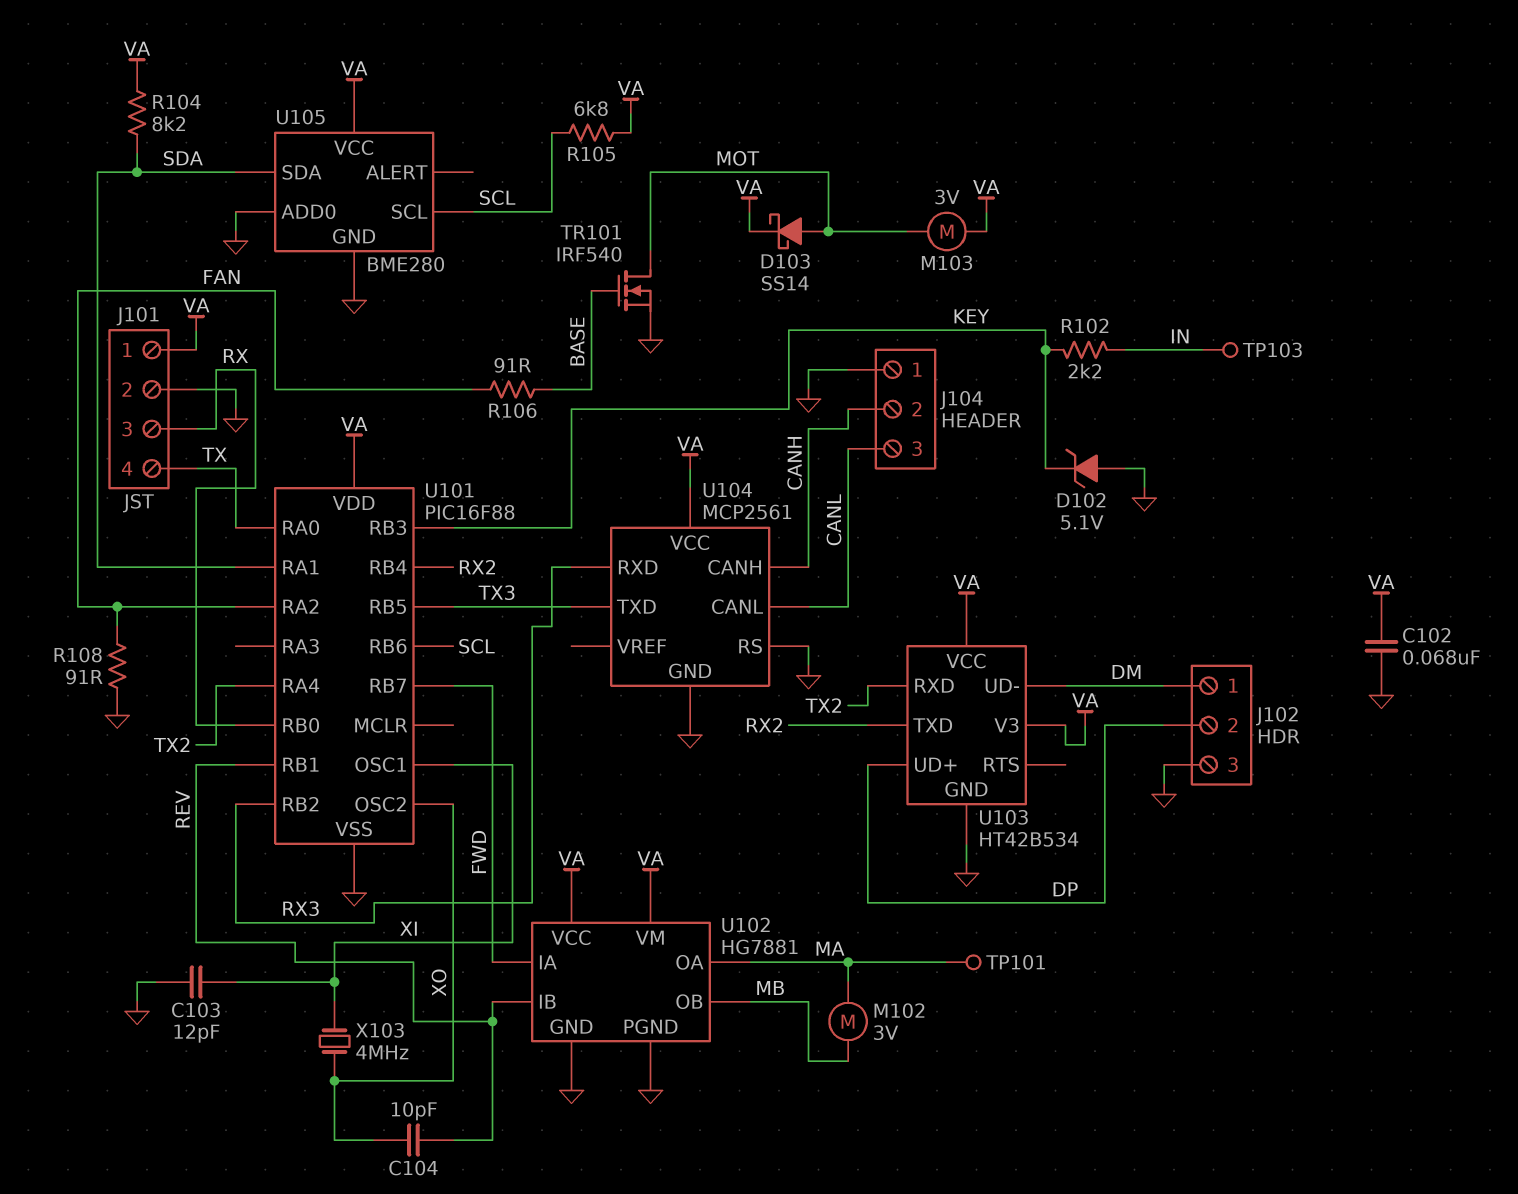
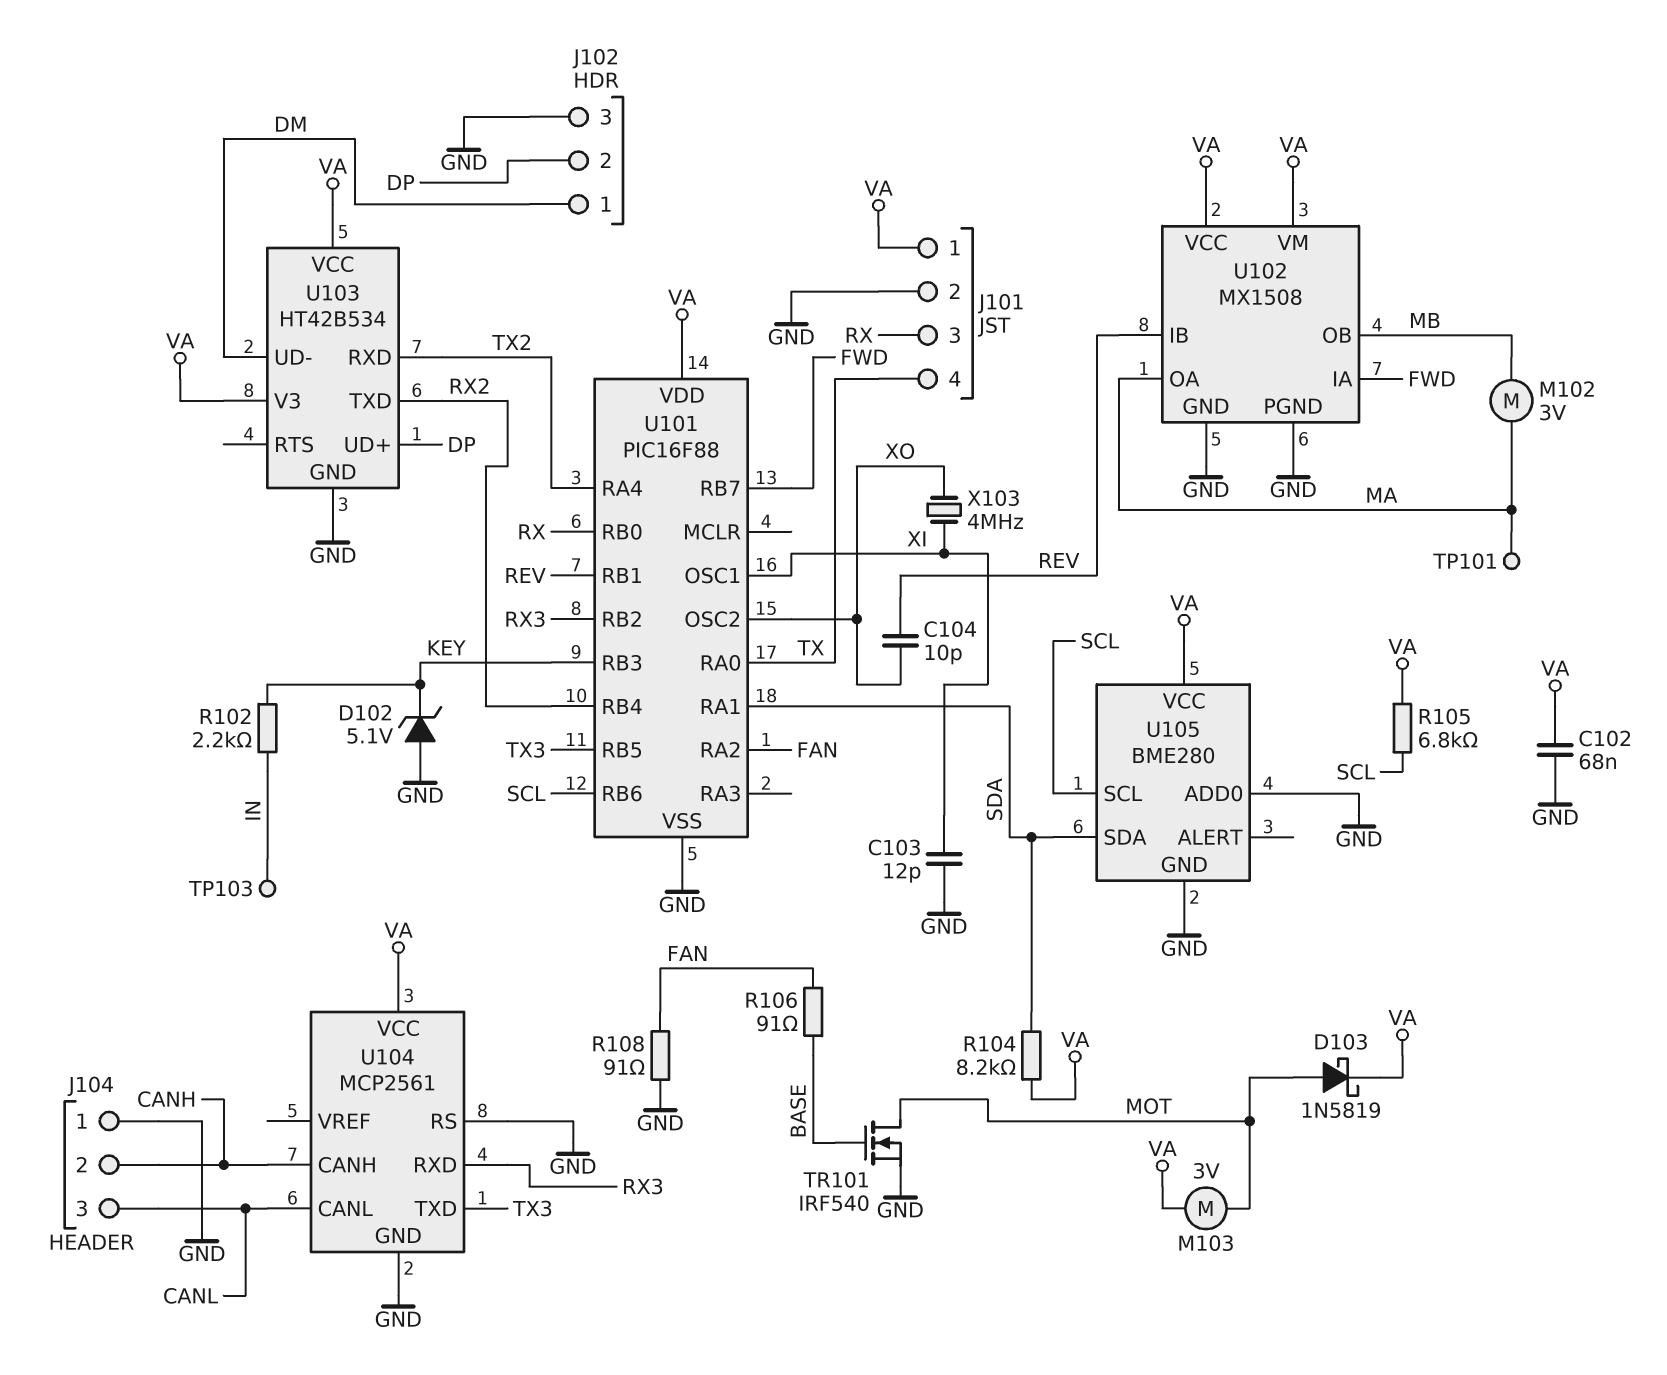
D103: schottky SS14 (A MOT, K VA) -> schottky 1N5819 (A MOT, K VA)
U102: HG7881 -> MX1508

